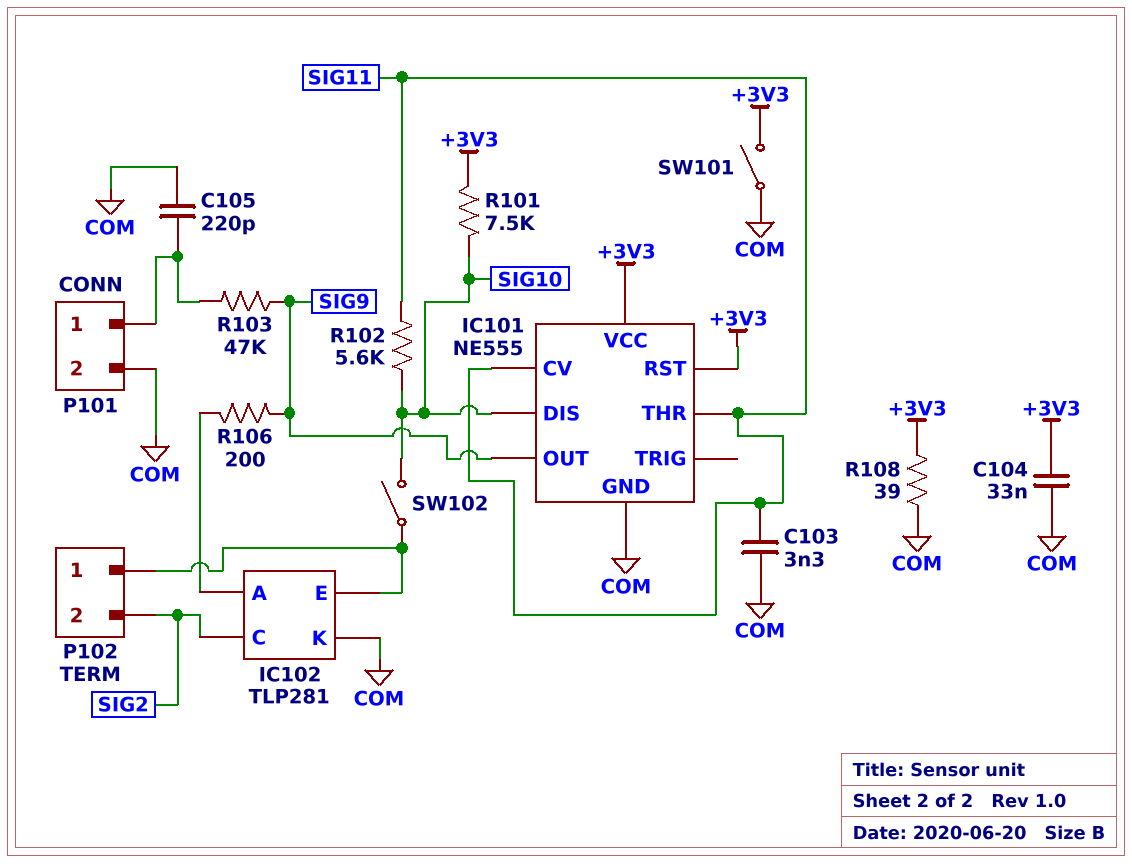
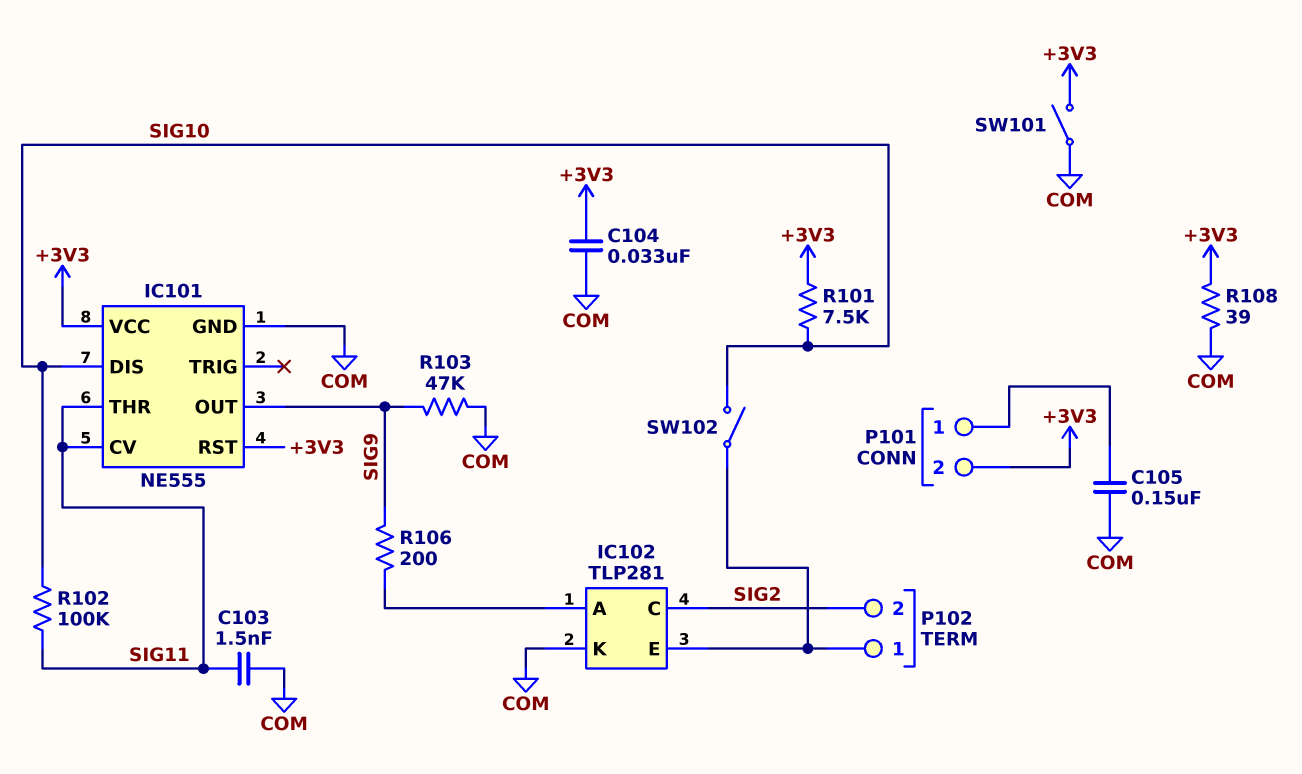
C103: 3.3nF (COM, SIG11) -> 1.5nF (COM, SIG11)
C105: 220pF (COM, P101/1) -> 150nF (COM, P101/1)
P101 pin 2: COM -> +3V3
R102: 5.6k (SIG10, SIG11) -> 100k (SIG10, SIG11)
R103: 47k (P101/1, SIG9) -> 47k (COM, SIG9)

